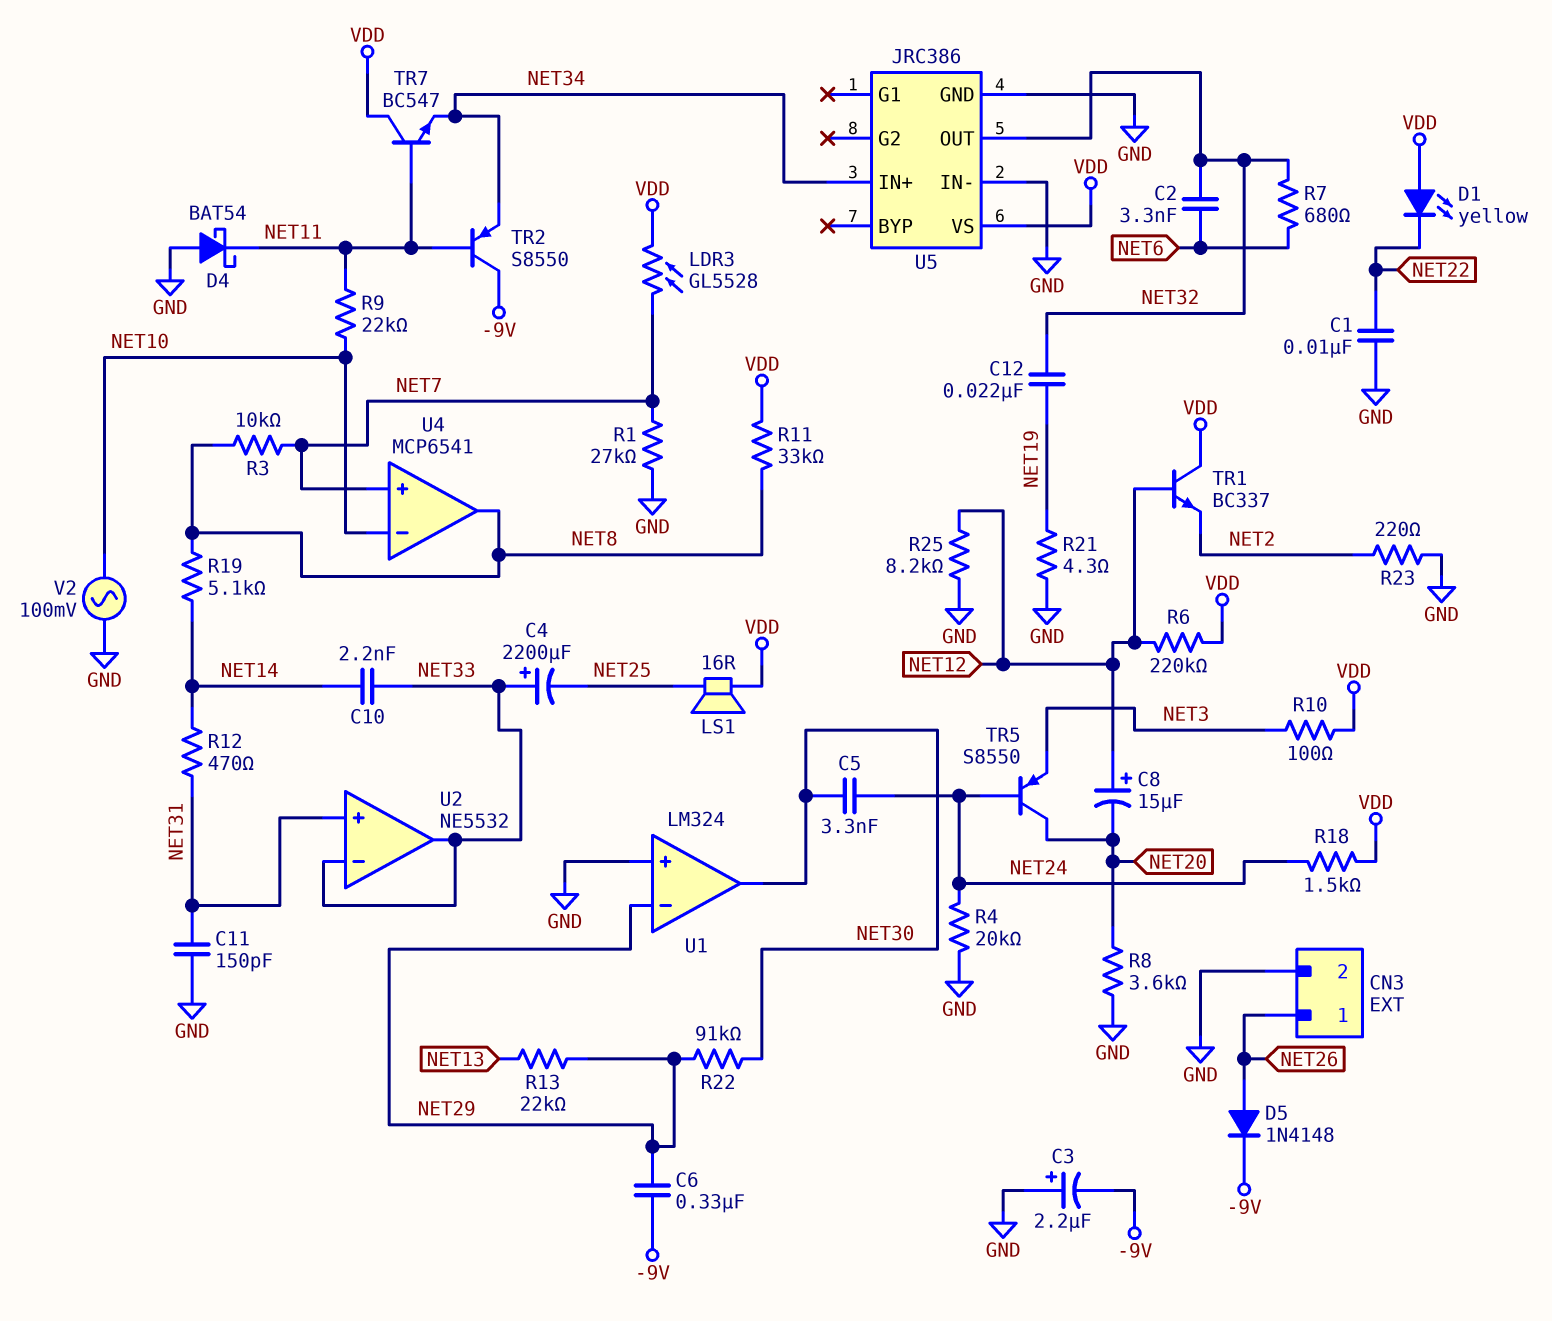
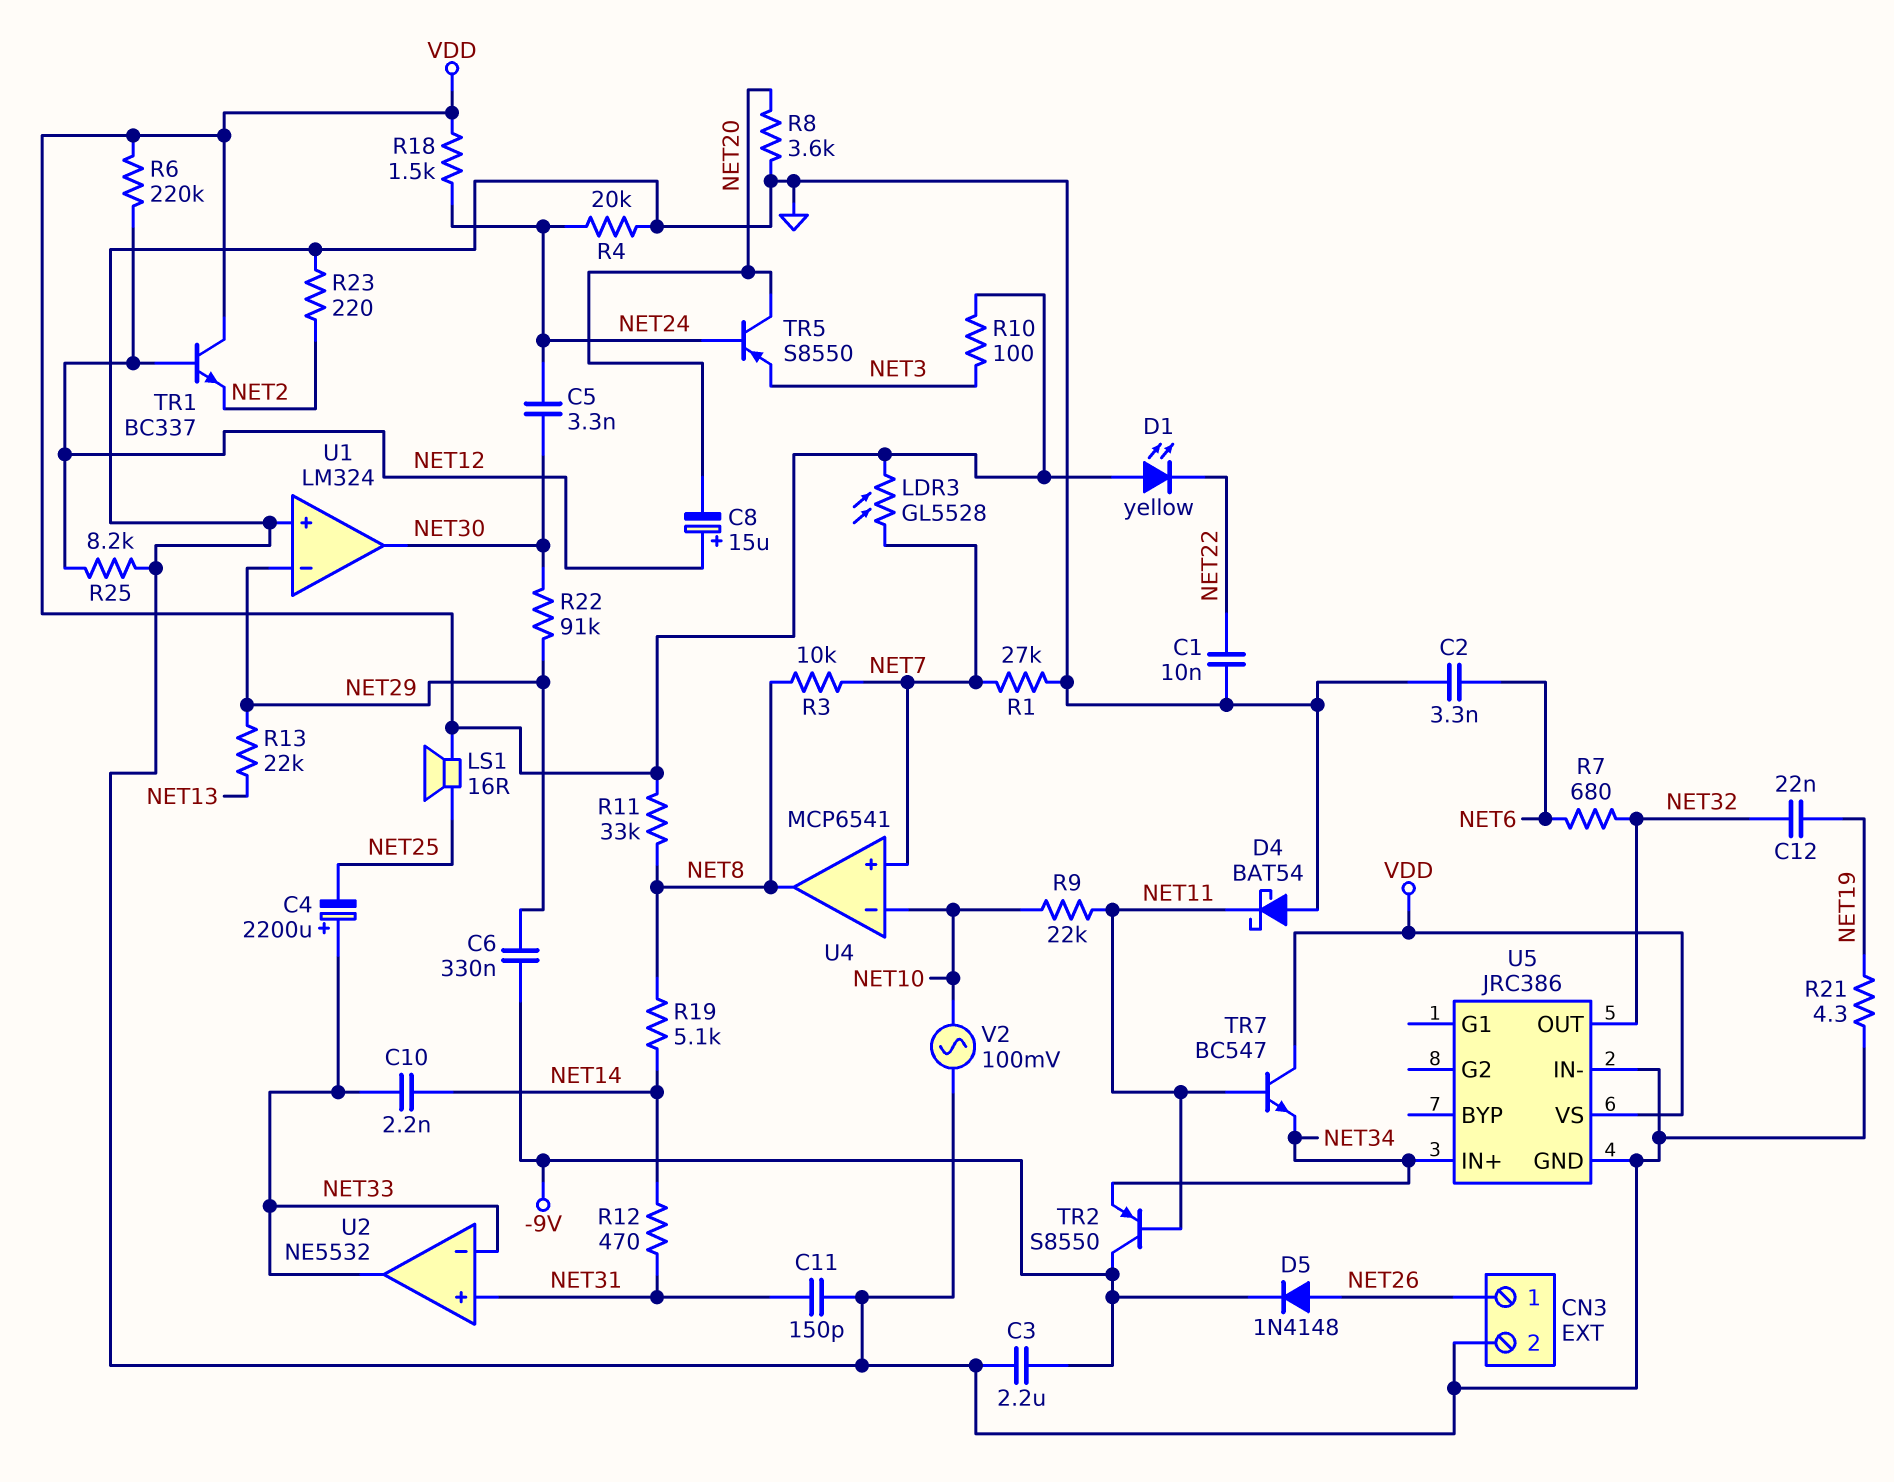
C2: 3.3nF (NET6, NET32) -> 3.3nF (GND, NET6)
C3: 2.2uF (plus GND, minus -9V) -> 2.2uF (-9V, GND)

